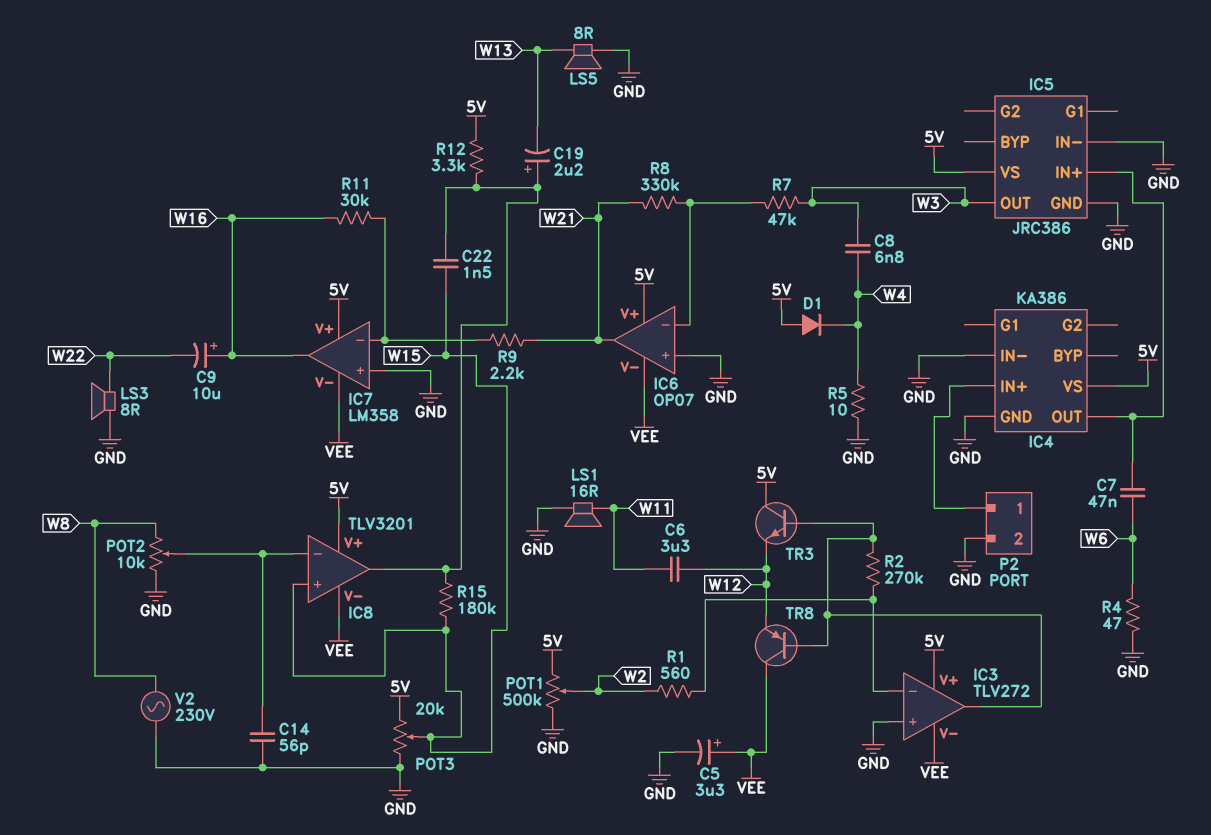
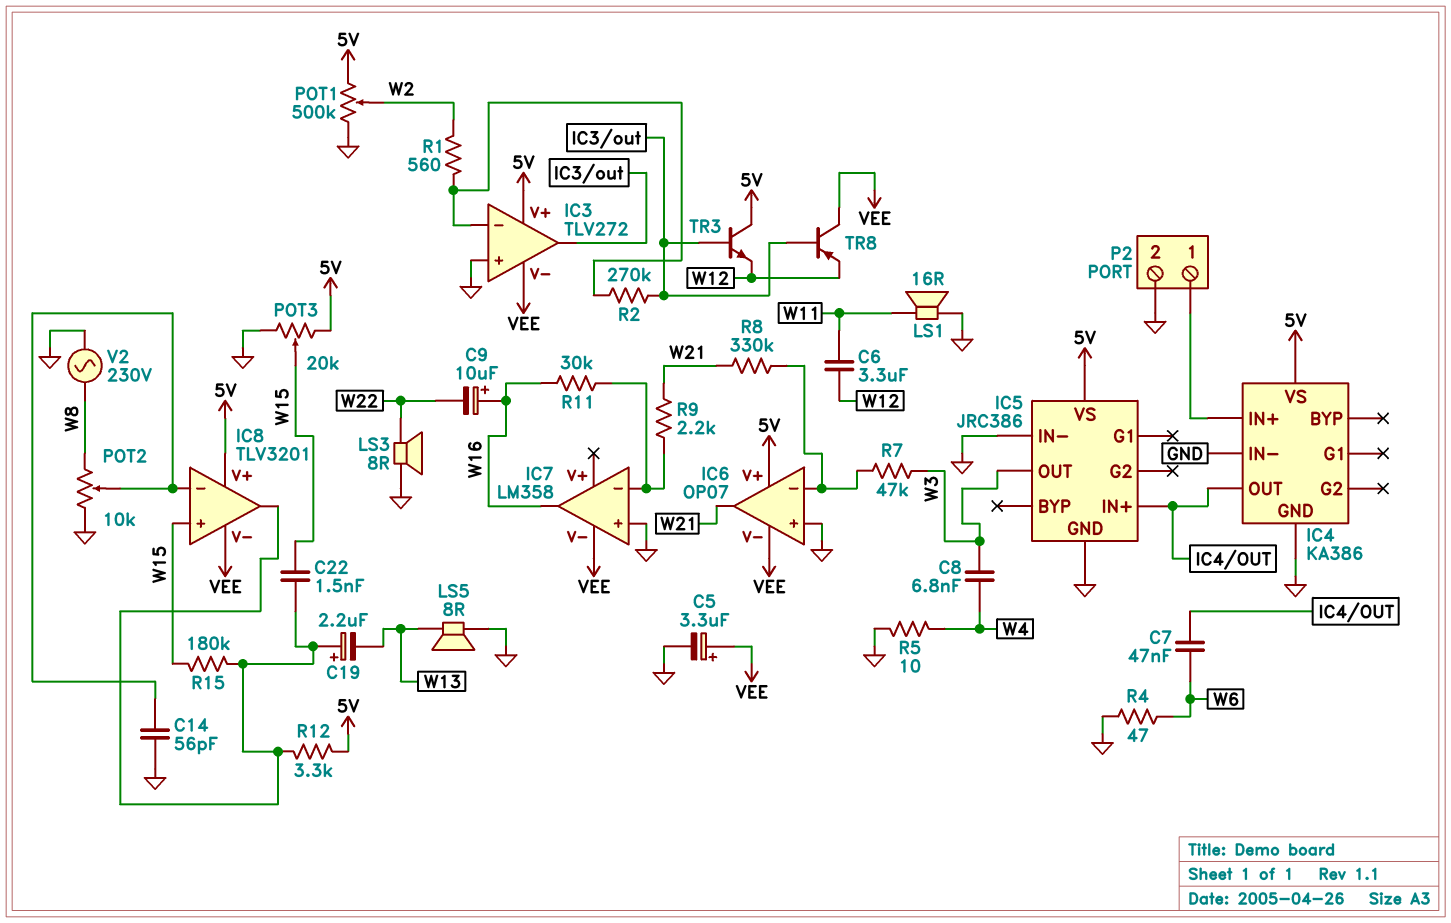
D1: diode (A 5V, K W4) -> none
IC7 pin V+: 5V -> none

